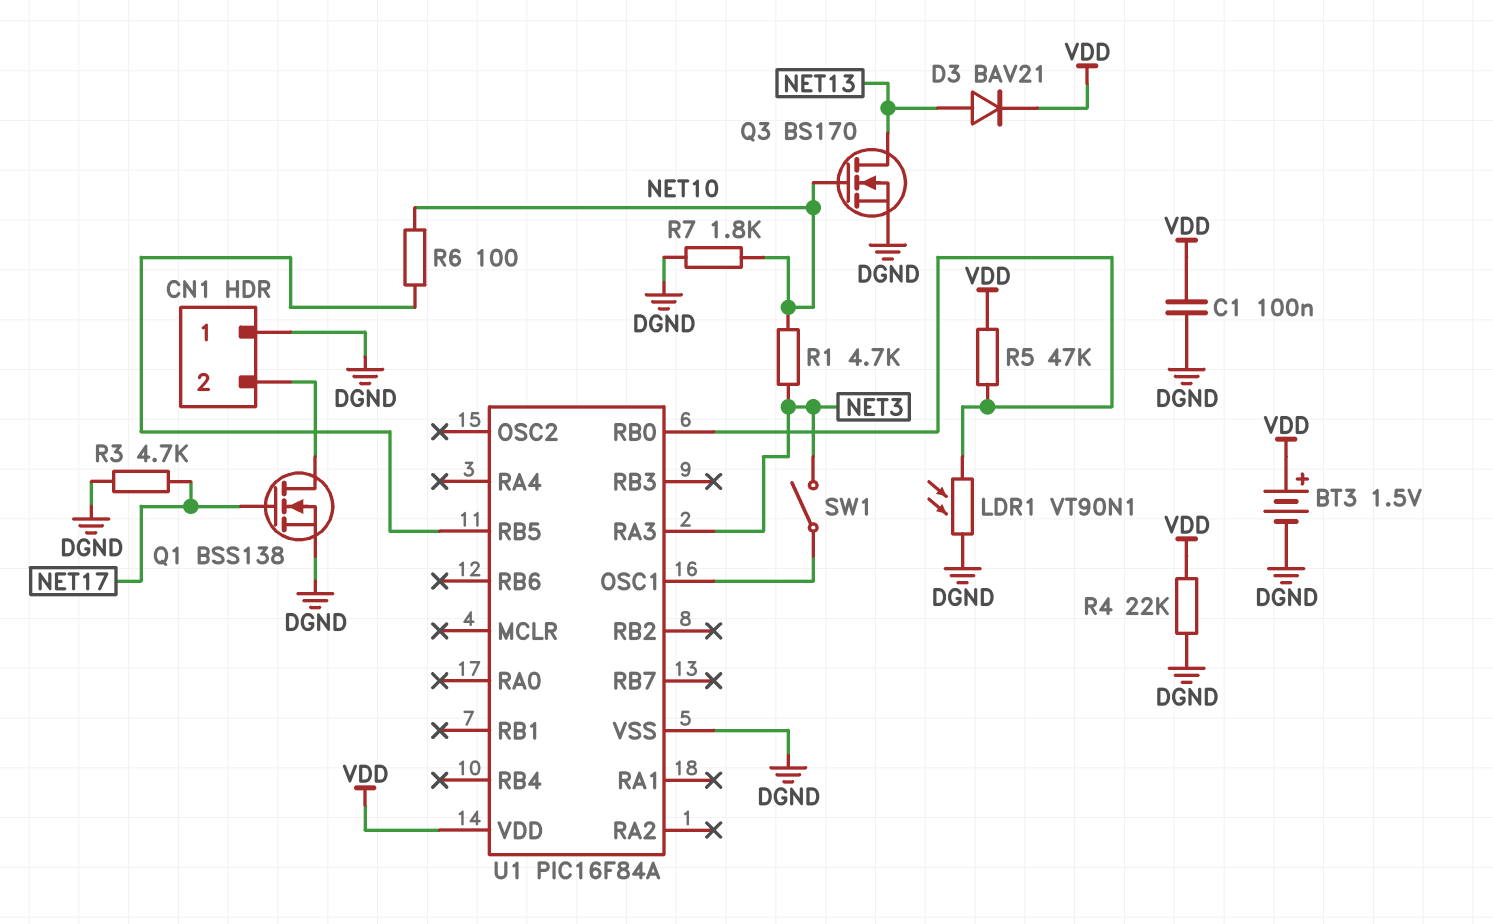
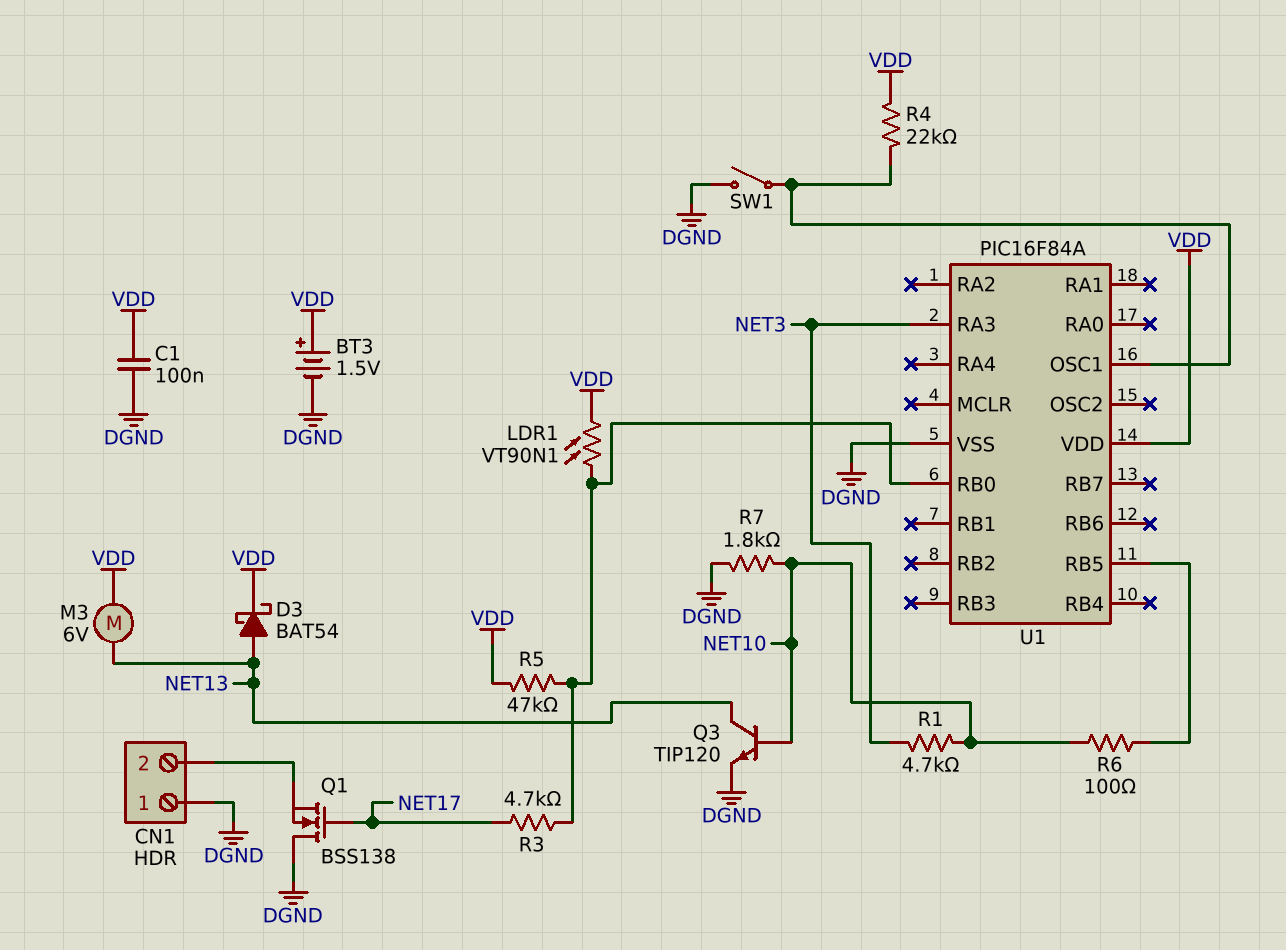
D3: diode BAV21 (A NET13, K VDD) -> schottky BAT54 (A NET13, K VDD)
LDR1: VT90N1 (DGND, U1/RB0) -> VT90N1 (U1/RB0, VDD)
M3: none -> motor 6V (NET13, VDD)
Q1: NMOS BSS138 (G NET17, D CN1/2, S DGND) -> NMOS BSS138 (G NET17, D DGND, S CN1/2)
Q3: NMOS BS170 (G NET10, D NET13, S DGND) -> NPN TIP120 (B NET10, C NET13, E DGND)
R3: 4.7k (DGND, NET17) -> 4.7k (NET17, U1/RB0)
R4: 22k (DGND, VDD) -> 22k (U1/OSC1, VDD)
SW1: switch (NET3, U1/OSC1) -> switch (DGND, U1/OSC1)

